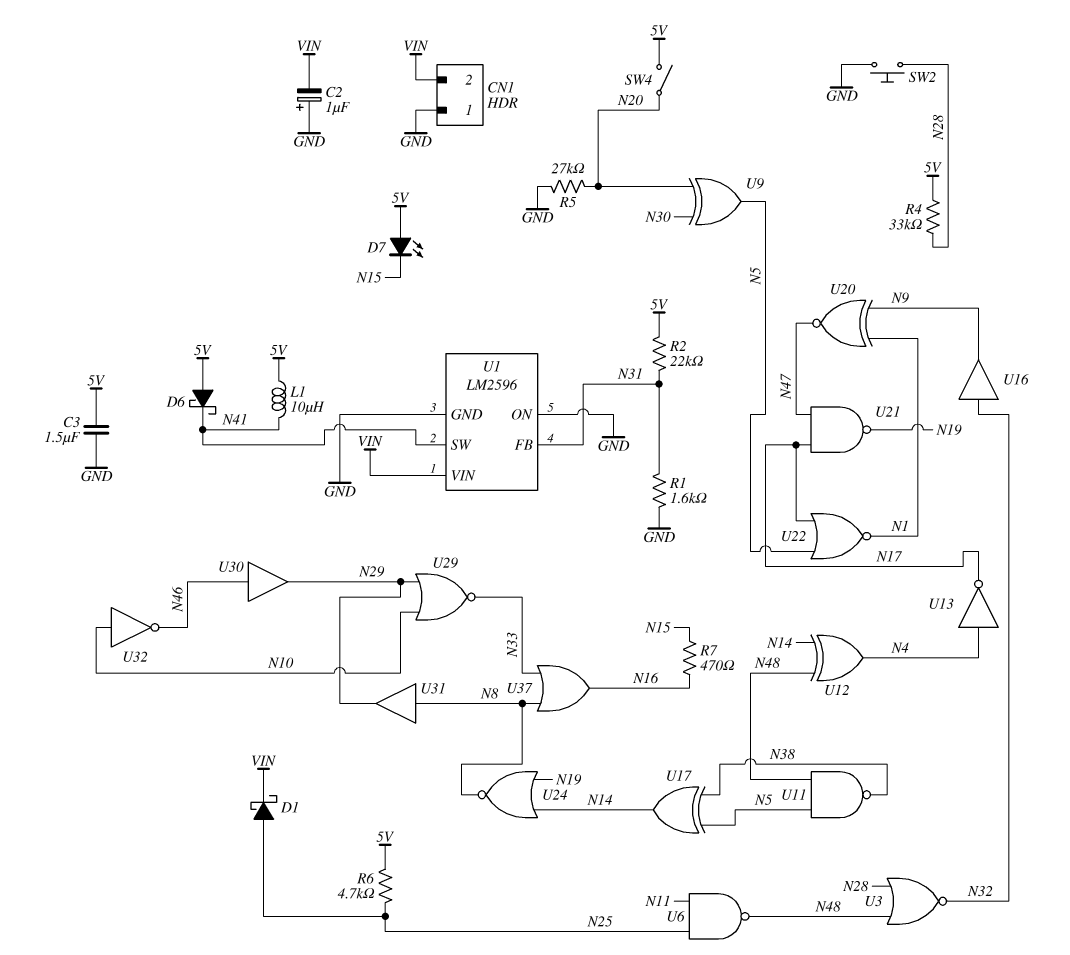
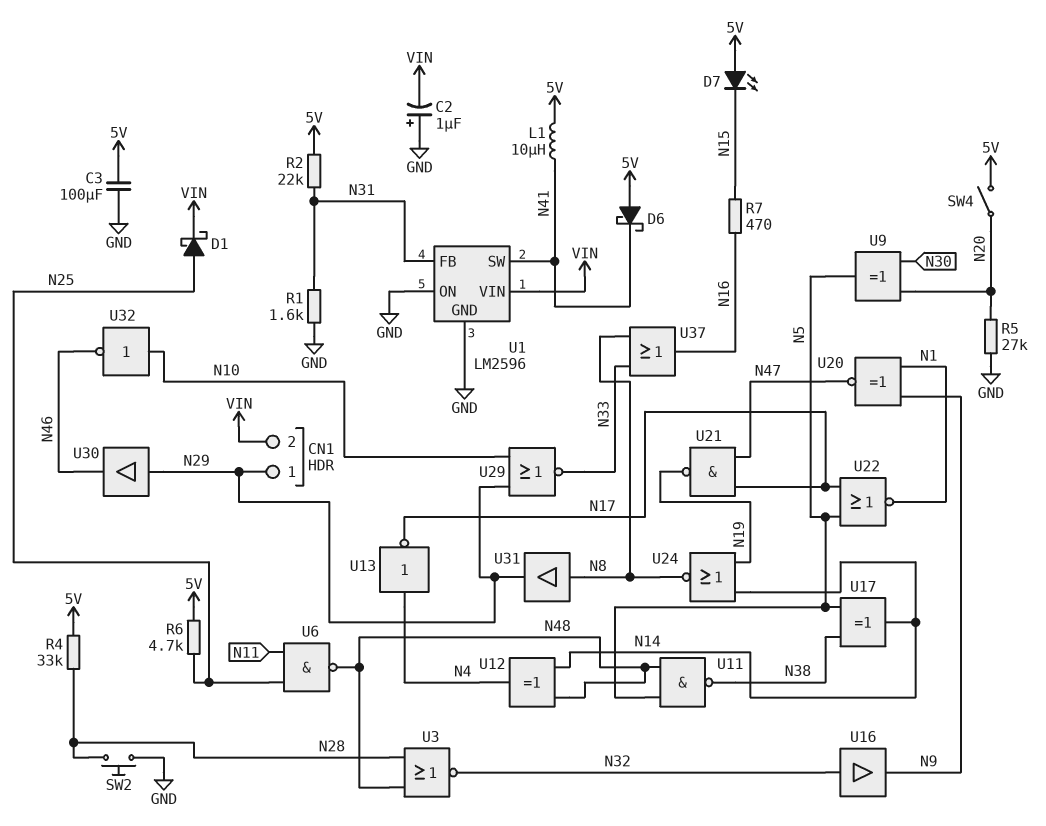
C3: 1.5uF (5V, GND) -> 100uF (5V, GND)
CN1 pin 1: GND -> N29
U30: buffer (in N46, out N29) -> buffer (in N29, out N46)

